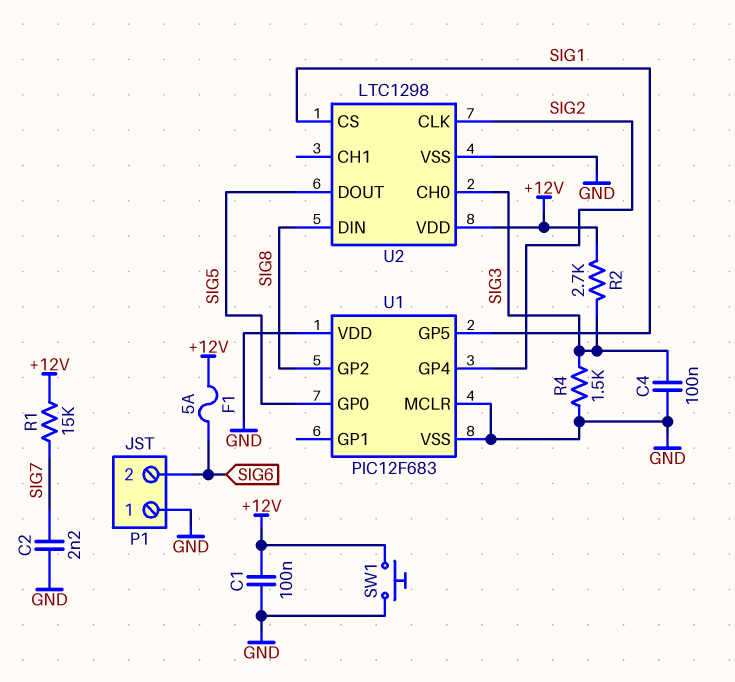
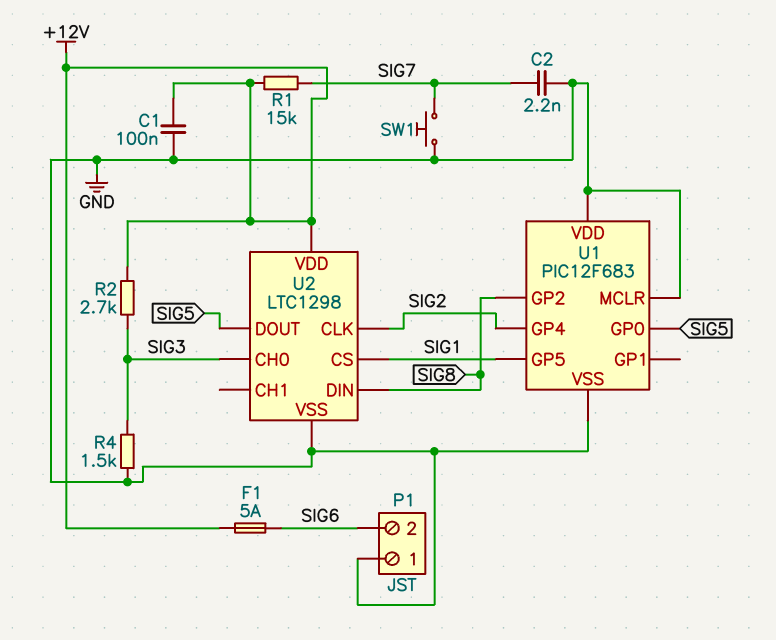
C4: 100nF (GND, SIG3) -> none
SW1: button (+12V, GND) -> button (GND, SIG7)

